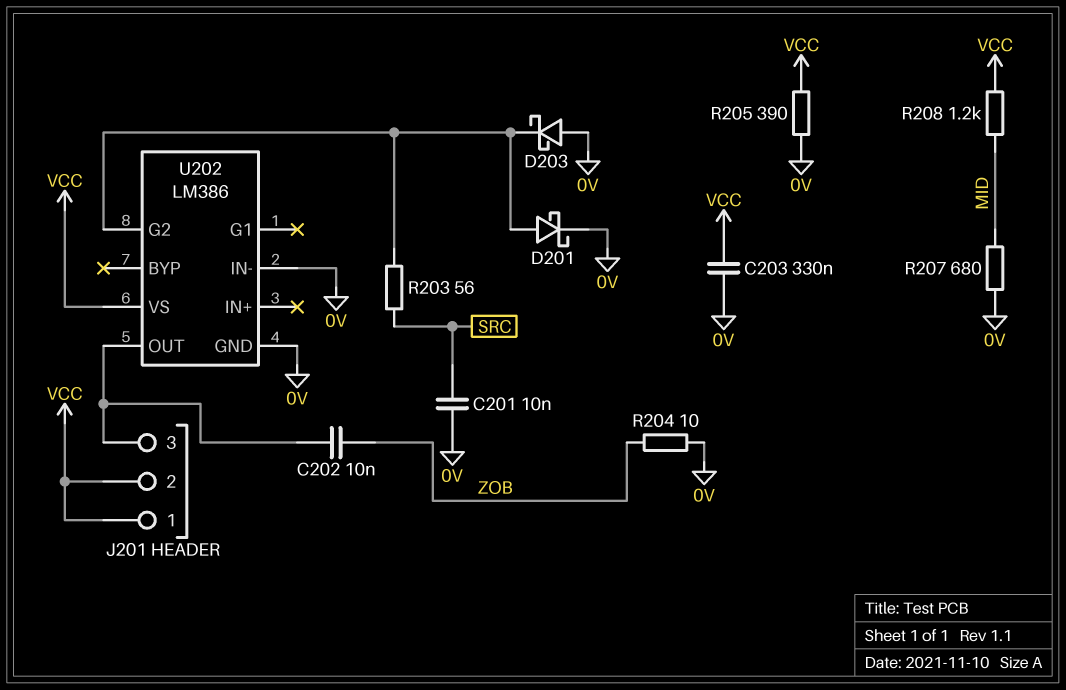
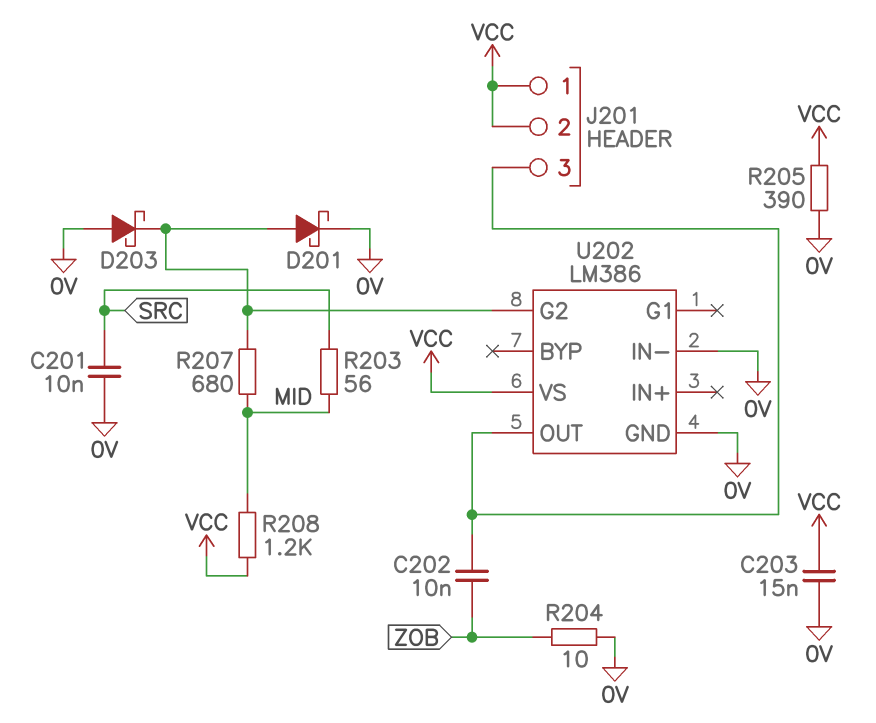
C203: 330nF (0V, VCC) -> 15nF (0V, VCC)
R203: 56 (SRC, U202/G2) -> 56 (MID, SRC)
R207: 680 (0V, MID) -> 680 (MID, U202/G2)

